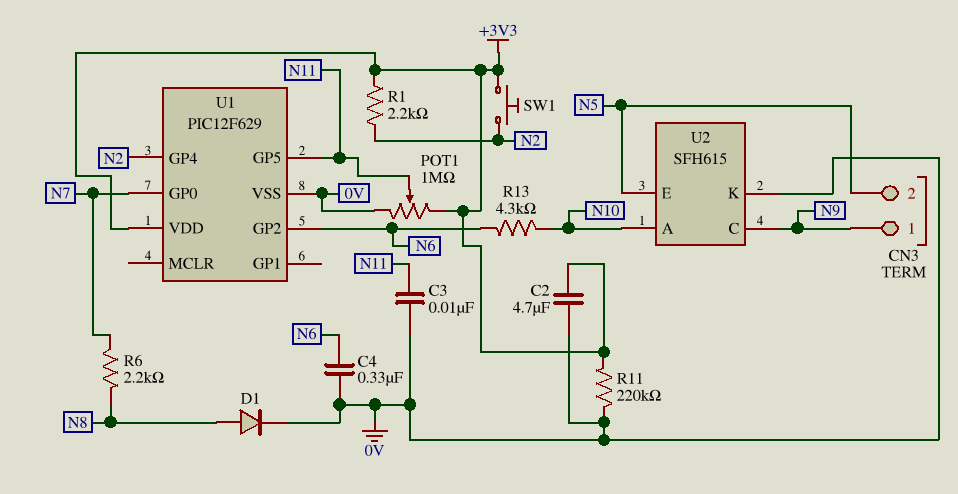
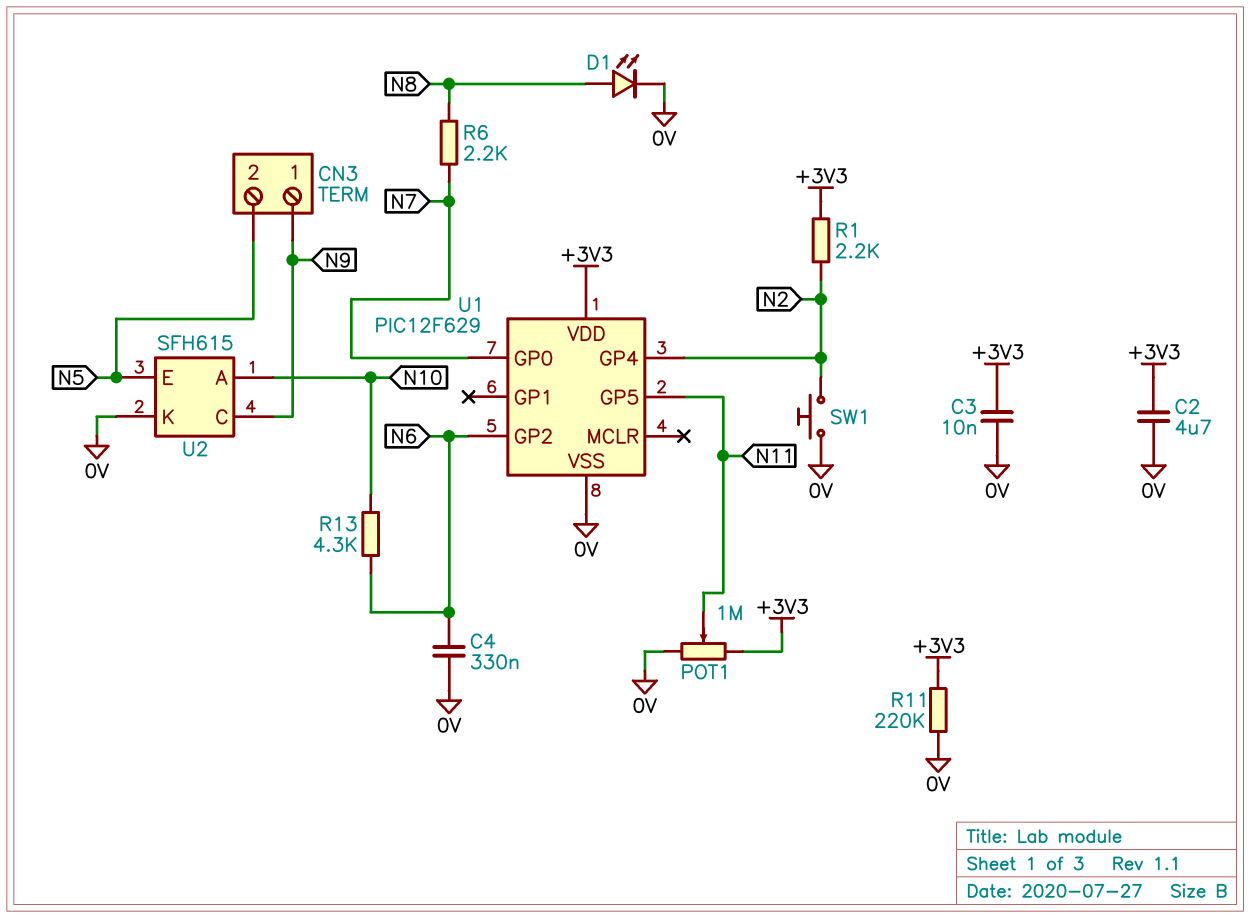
C3: 10nF (0V, N11) -> 10nF (+3V3, 0V)
D1: diode (A N8, K 0V) -> LED (A N8, K 0V)
SW1: button (+3V3, N2) -> button (0V, N2)

